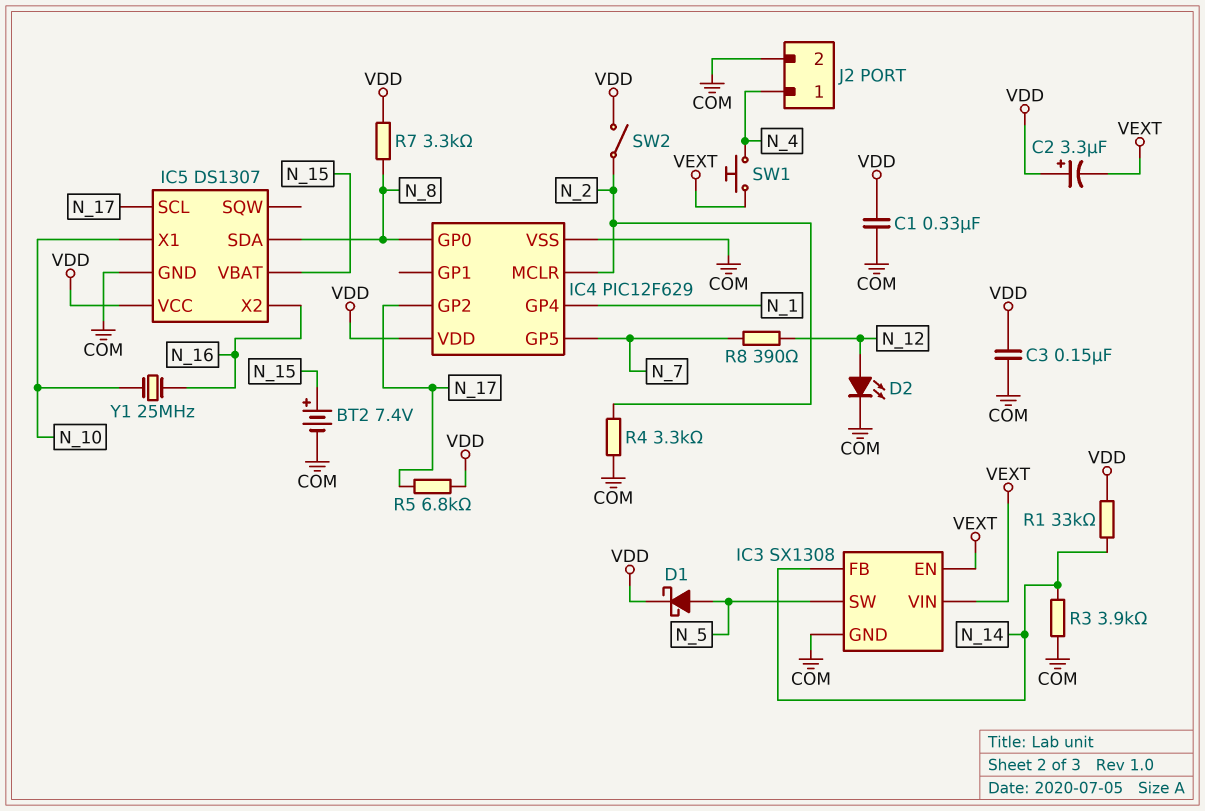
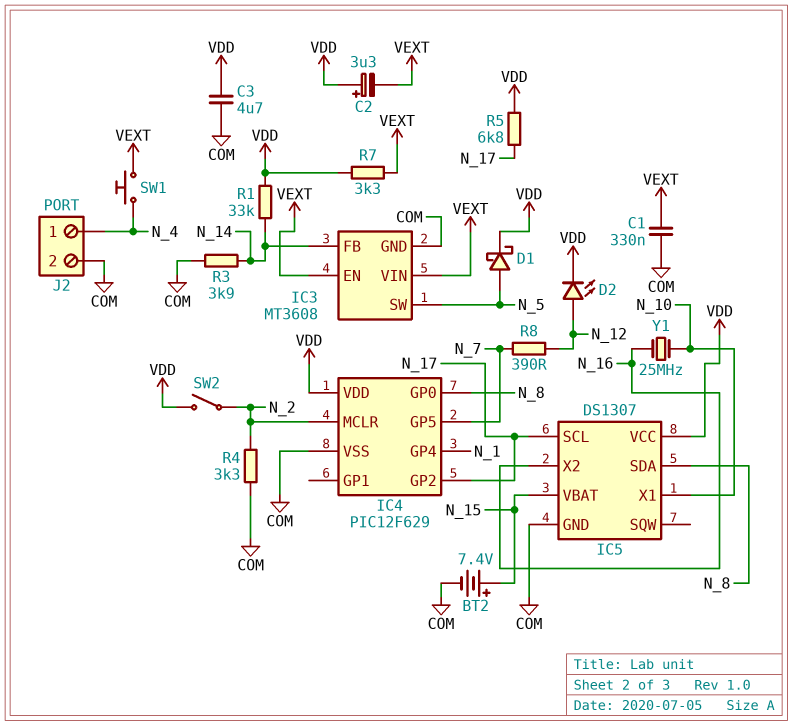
C1: 330nF (COM, VDD) -> 330nF (COM, VEXT)
C3: 150nF (COM, VDD) -> 4.7uF (COM, VDD)
D2: LED (A N_12, K COM) -> LED (A N_12, K VDD)
IC3: SX1308 -> MT3608
R7: 3.3k (N_8, VDD) -> 3.3k (VDD, VEXT)

